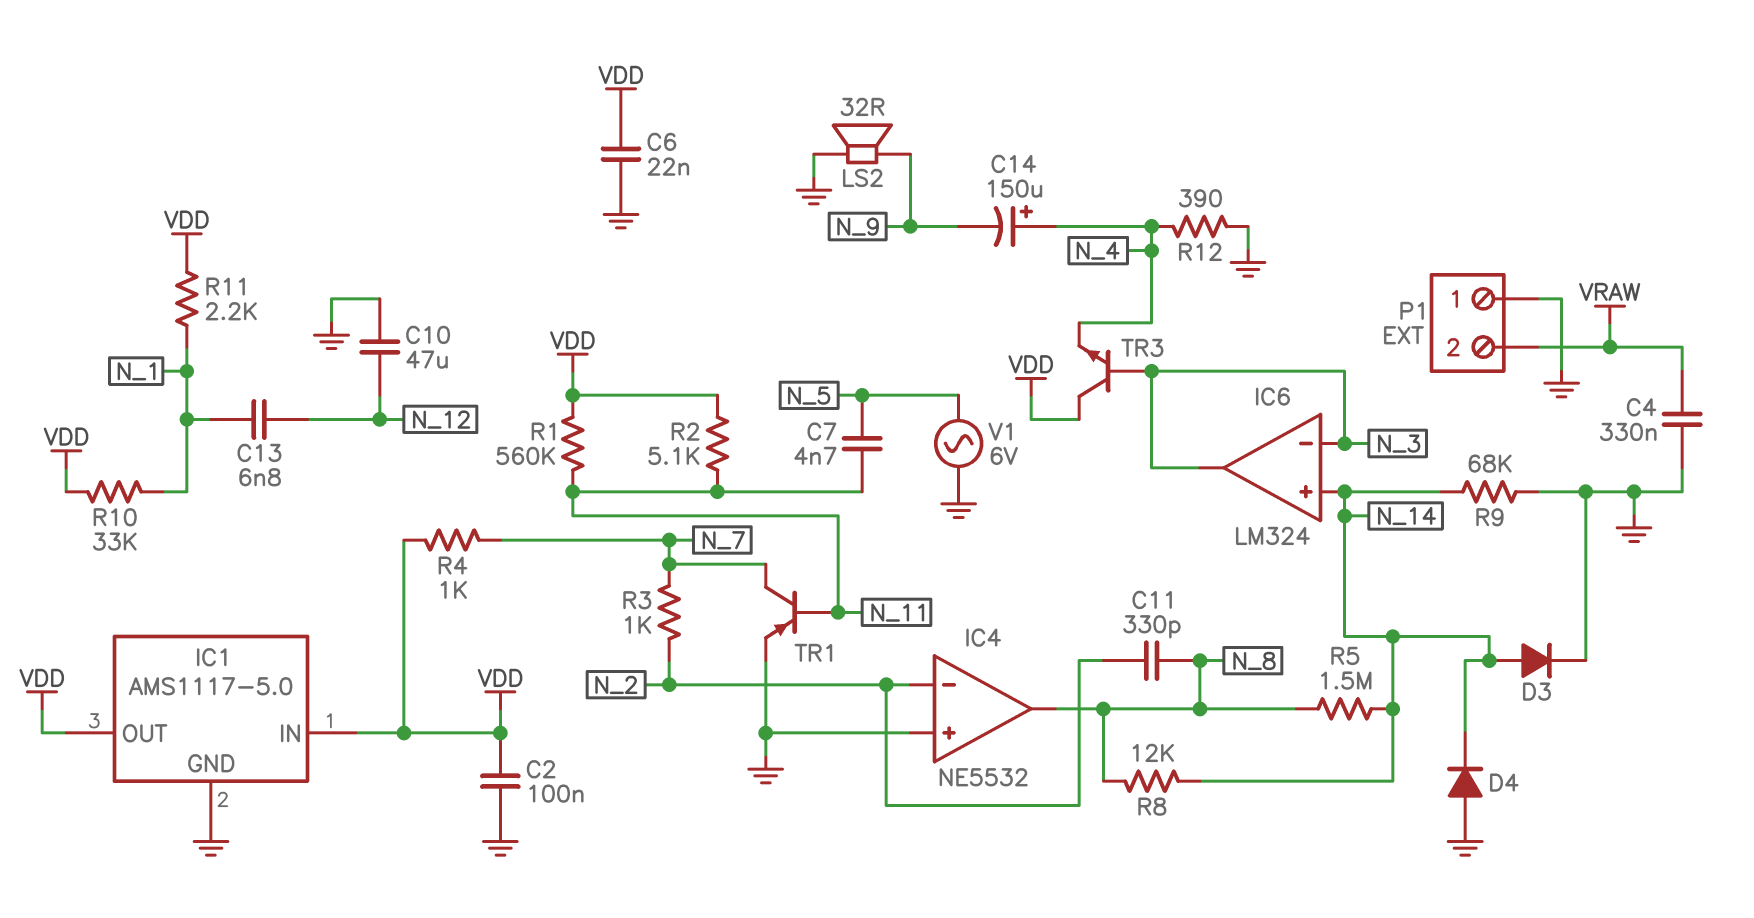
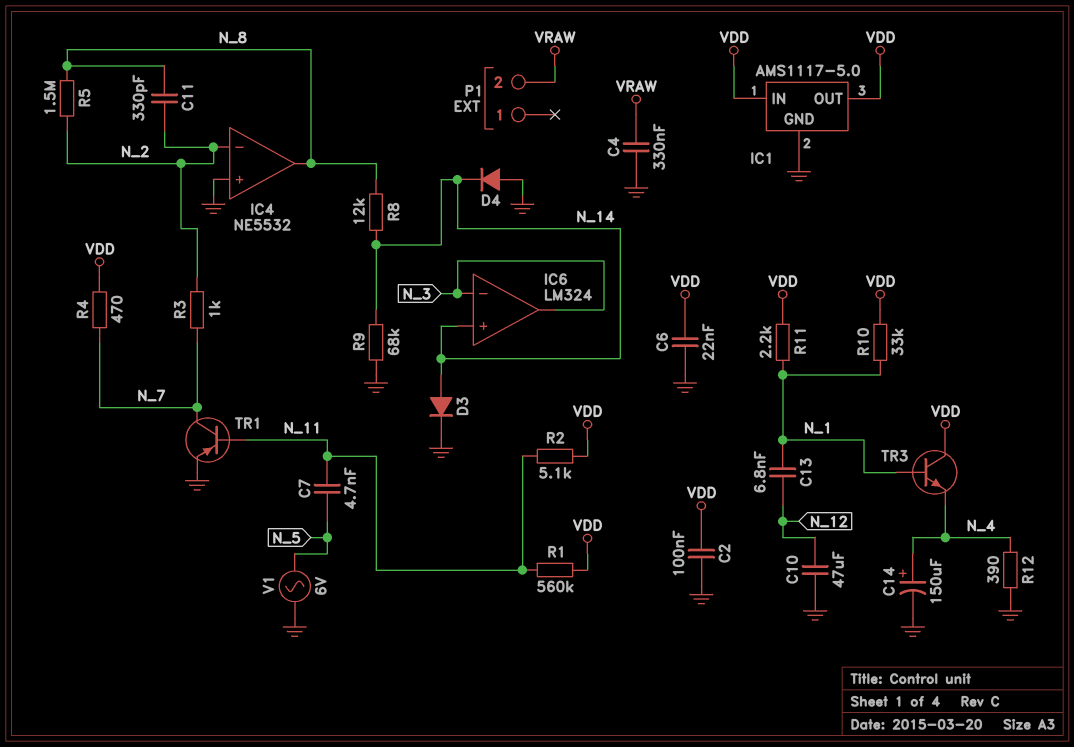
C14: 150uF (plus N_4, minus N_9) -> 150uF (plus N_4, minus GND)
LS2: speaker 32R (GND, N_9) -> none
P1 pin 1: GND -> none
R4: 1k (N_7, VDD) -> 470 (N_7, VDD)
R5: 1.5M (N_8, N_14) -> 1.5M (N_2, N_8)
TR3: NPN (B N_3, C VDD, E N_4) -> NPN (B N_1, C VDD, E N_4)

